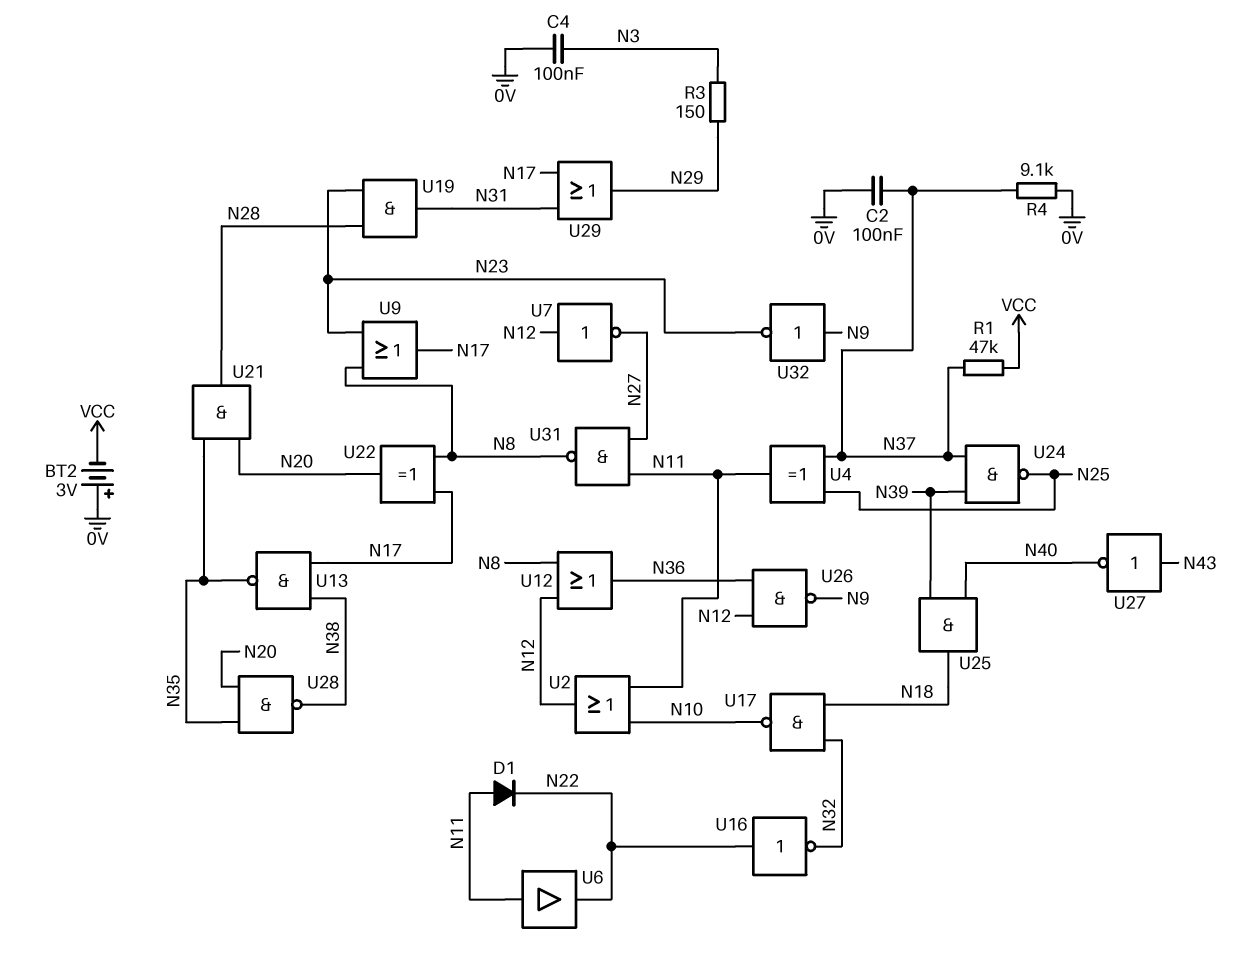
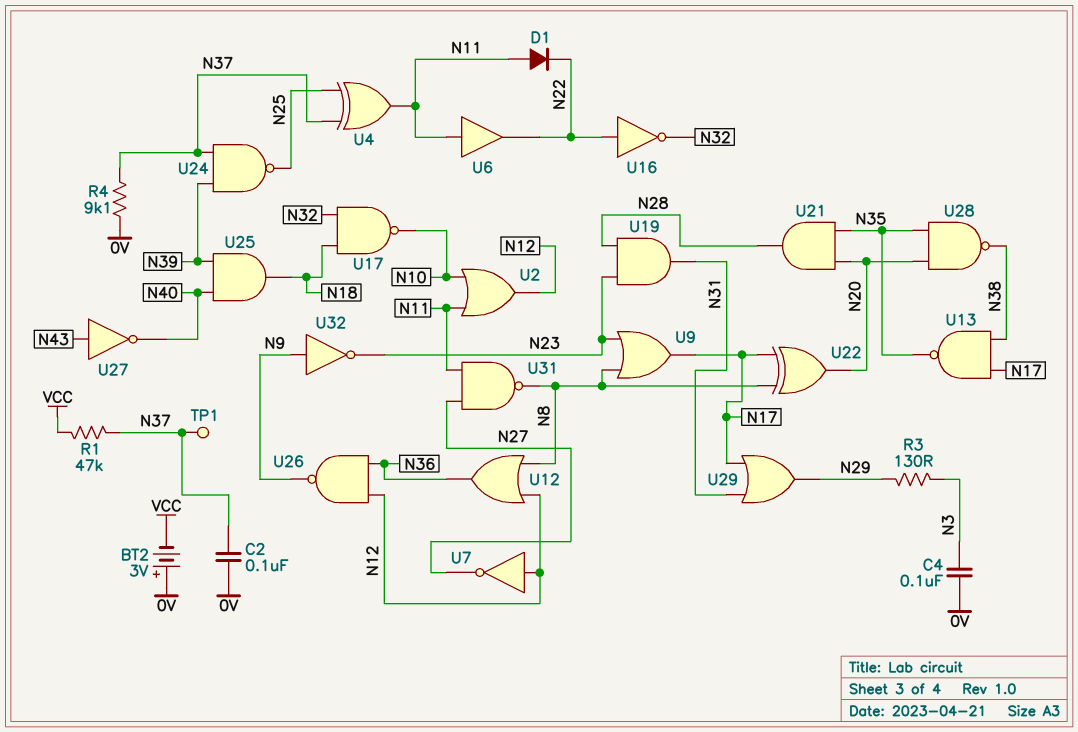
R3: 150 (N3, N29) -> 130 (N3, N29)
TP1: none -> test point (N37)

